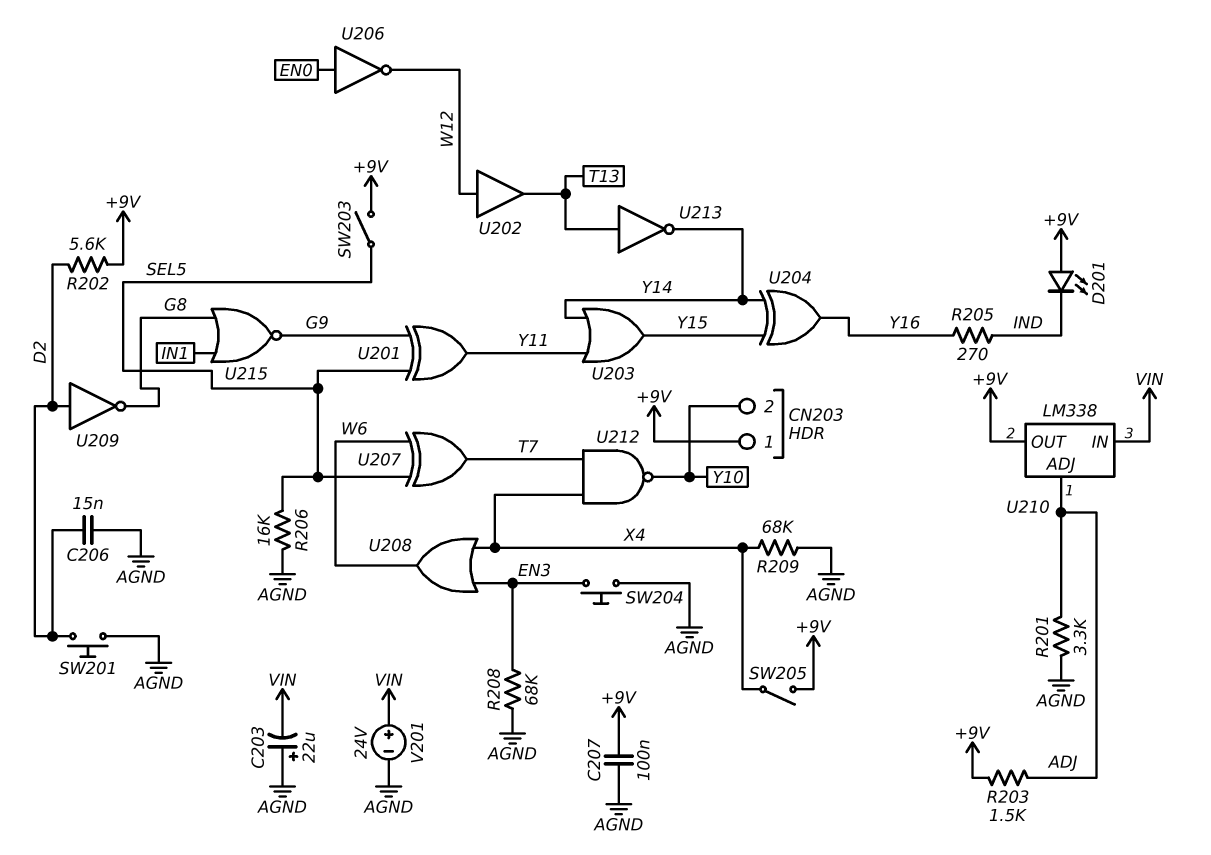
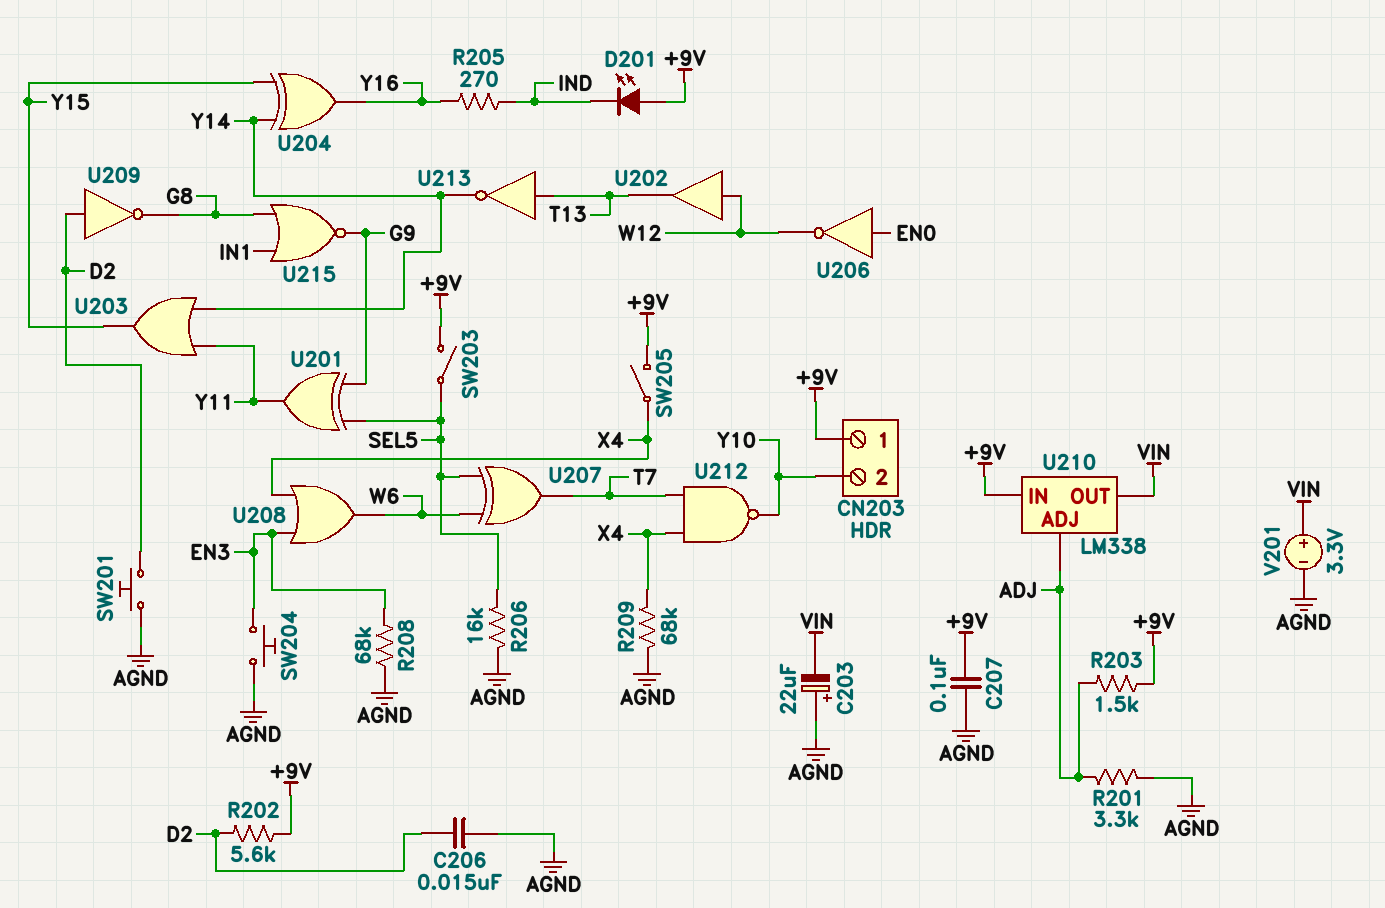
U210 pin IN: VIN -> +9V
U210 pin OUT: +9V -> VIN
V201: 24V (plus VIN, minus AGND) -> 3.3V (plus VIN, minus AGND)

